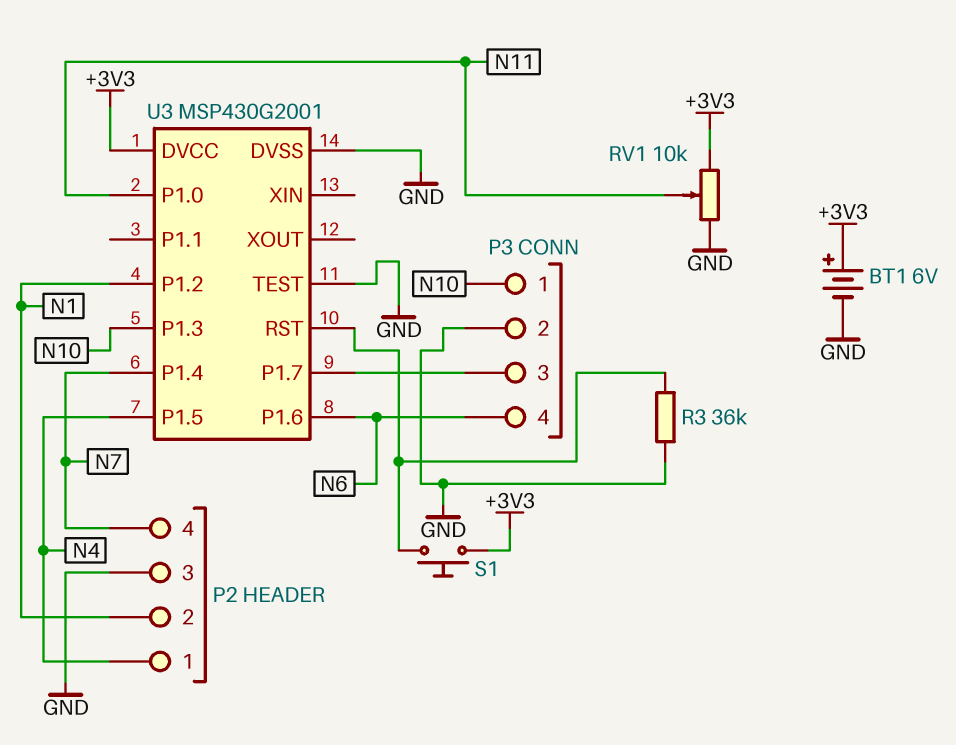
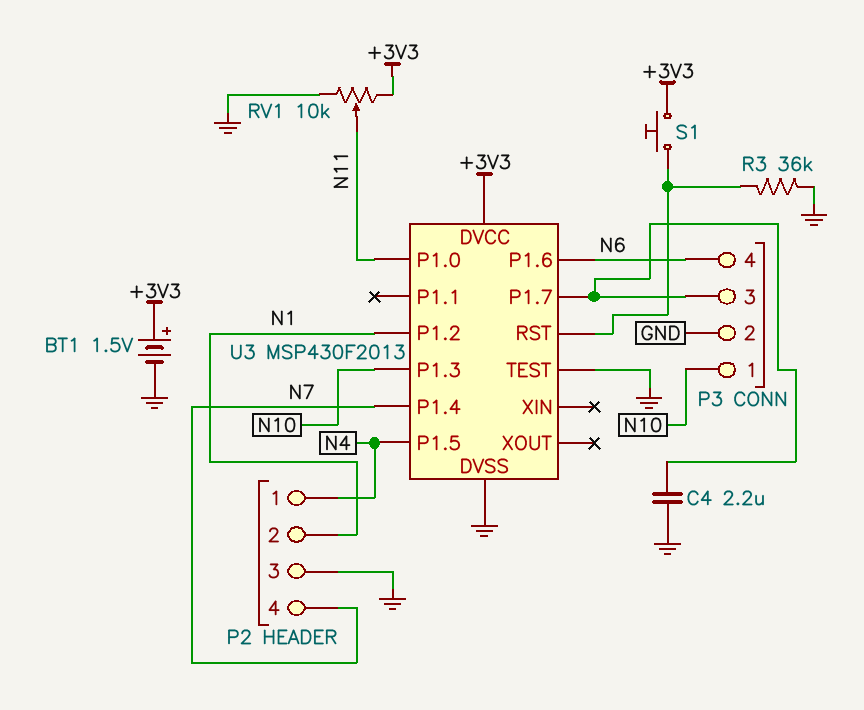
BT1: 6V (plus +3V3, minus GND) -> 1.5V (plus +3V3, minus GND)
C4: none -> 2.2uF (GND, P3/3)
U3: MSP430G2001 -> MSP430F2013

